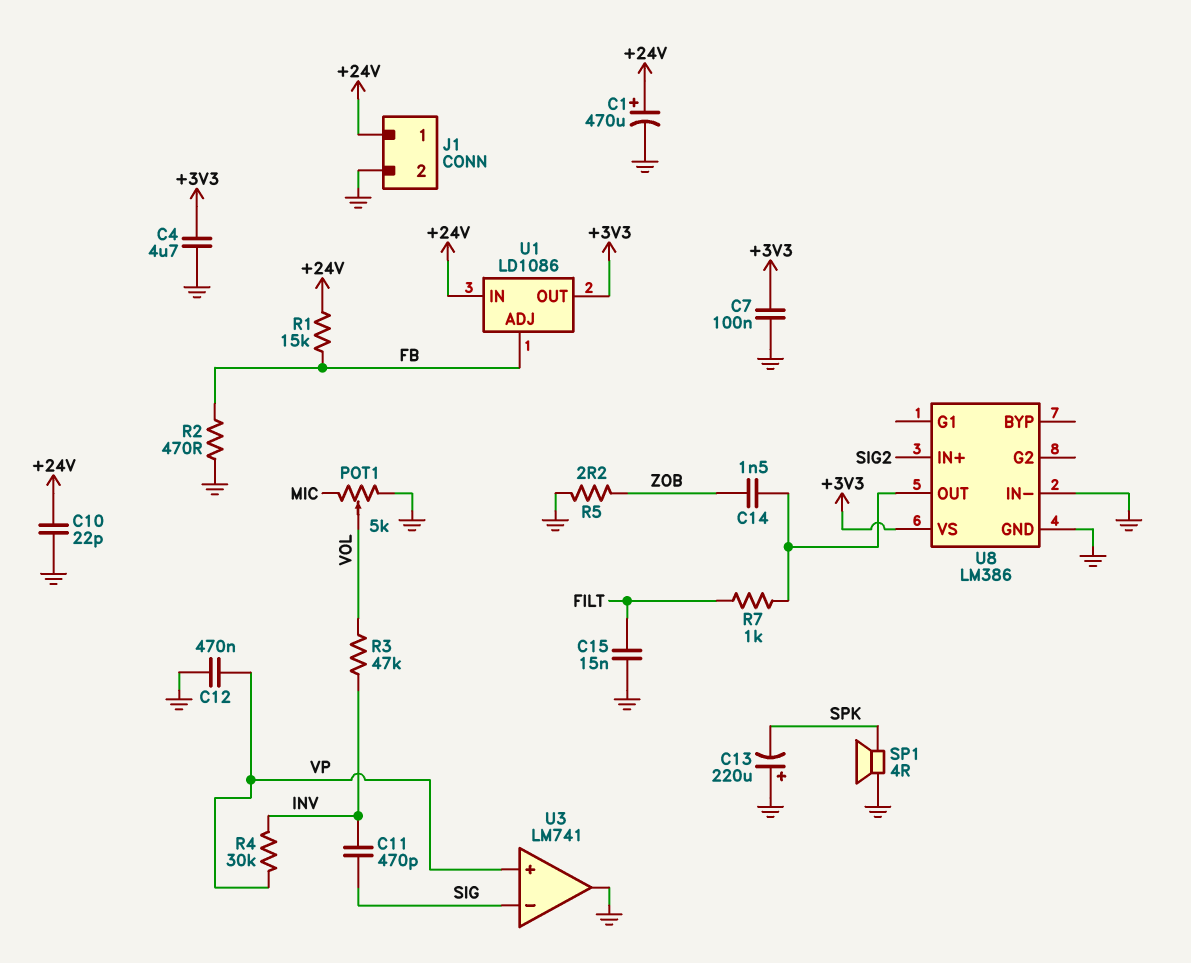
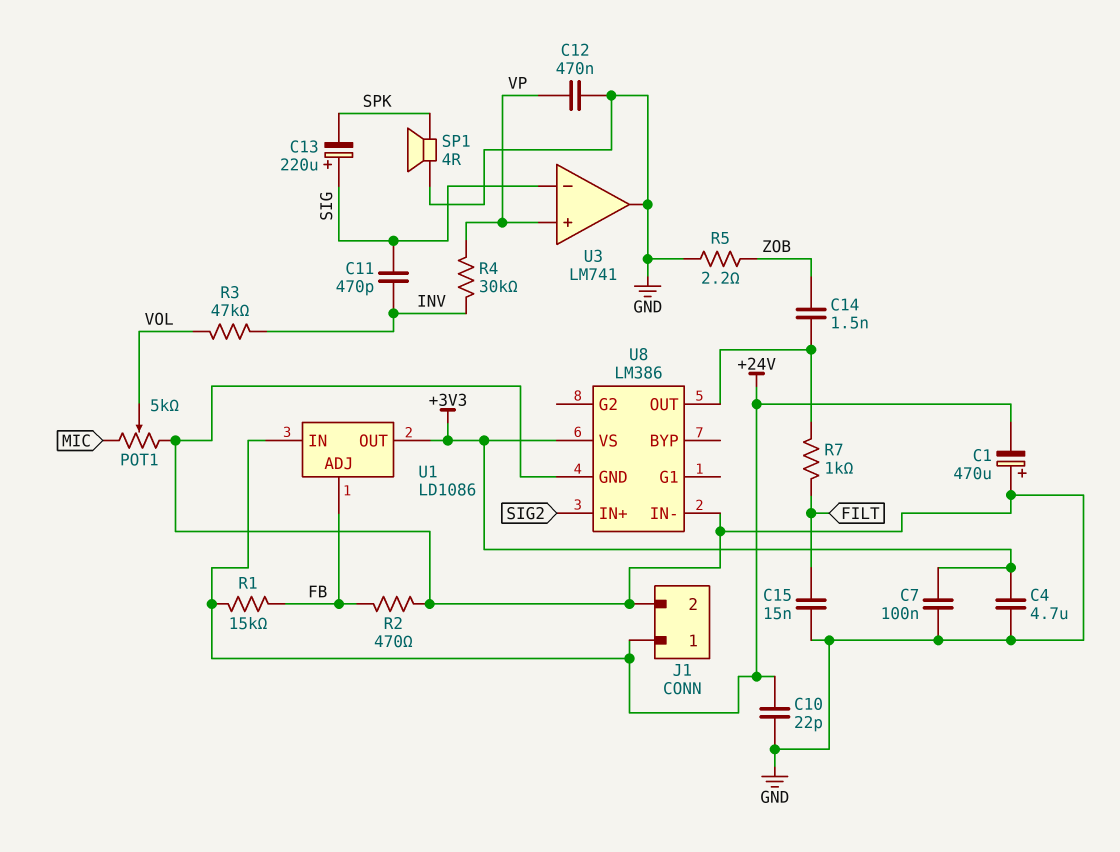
C1: 470uF (plus +24V, minus GND) -> 470uF (plus GND, minus +24V)
C13: 220uF (plus GND, minus SPK) -> 220uF (plus SIG, minus SPK)

